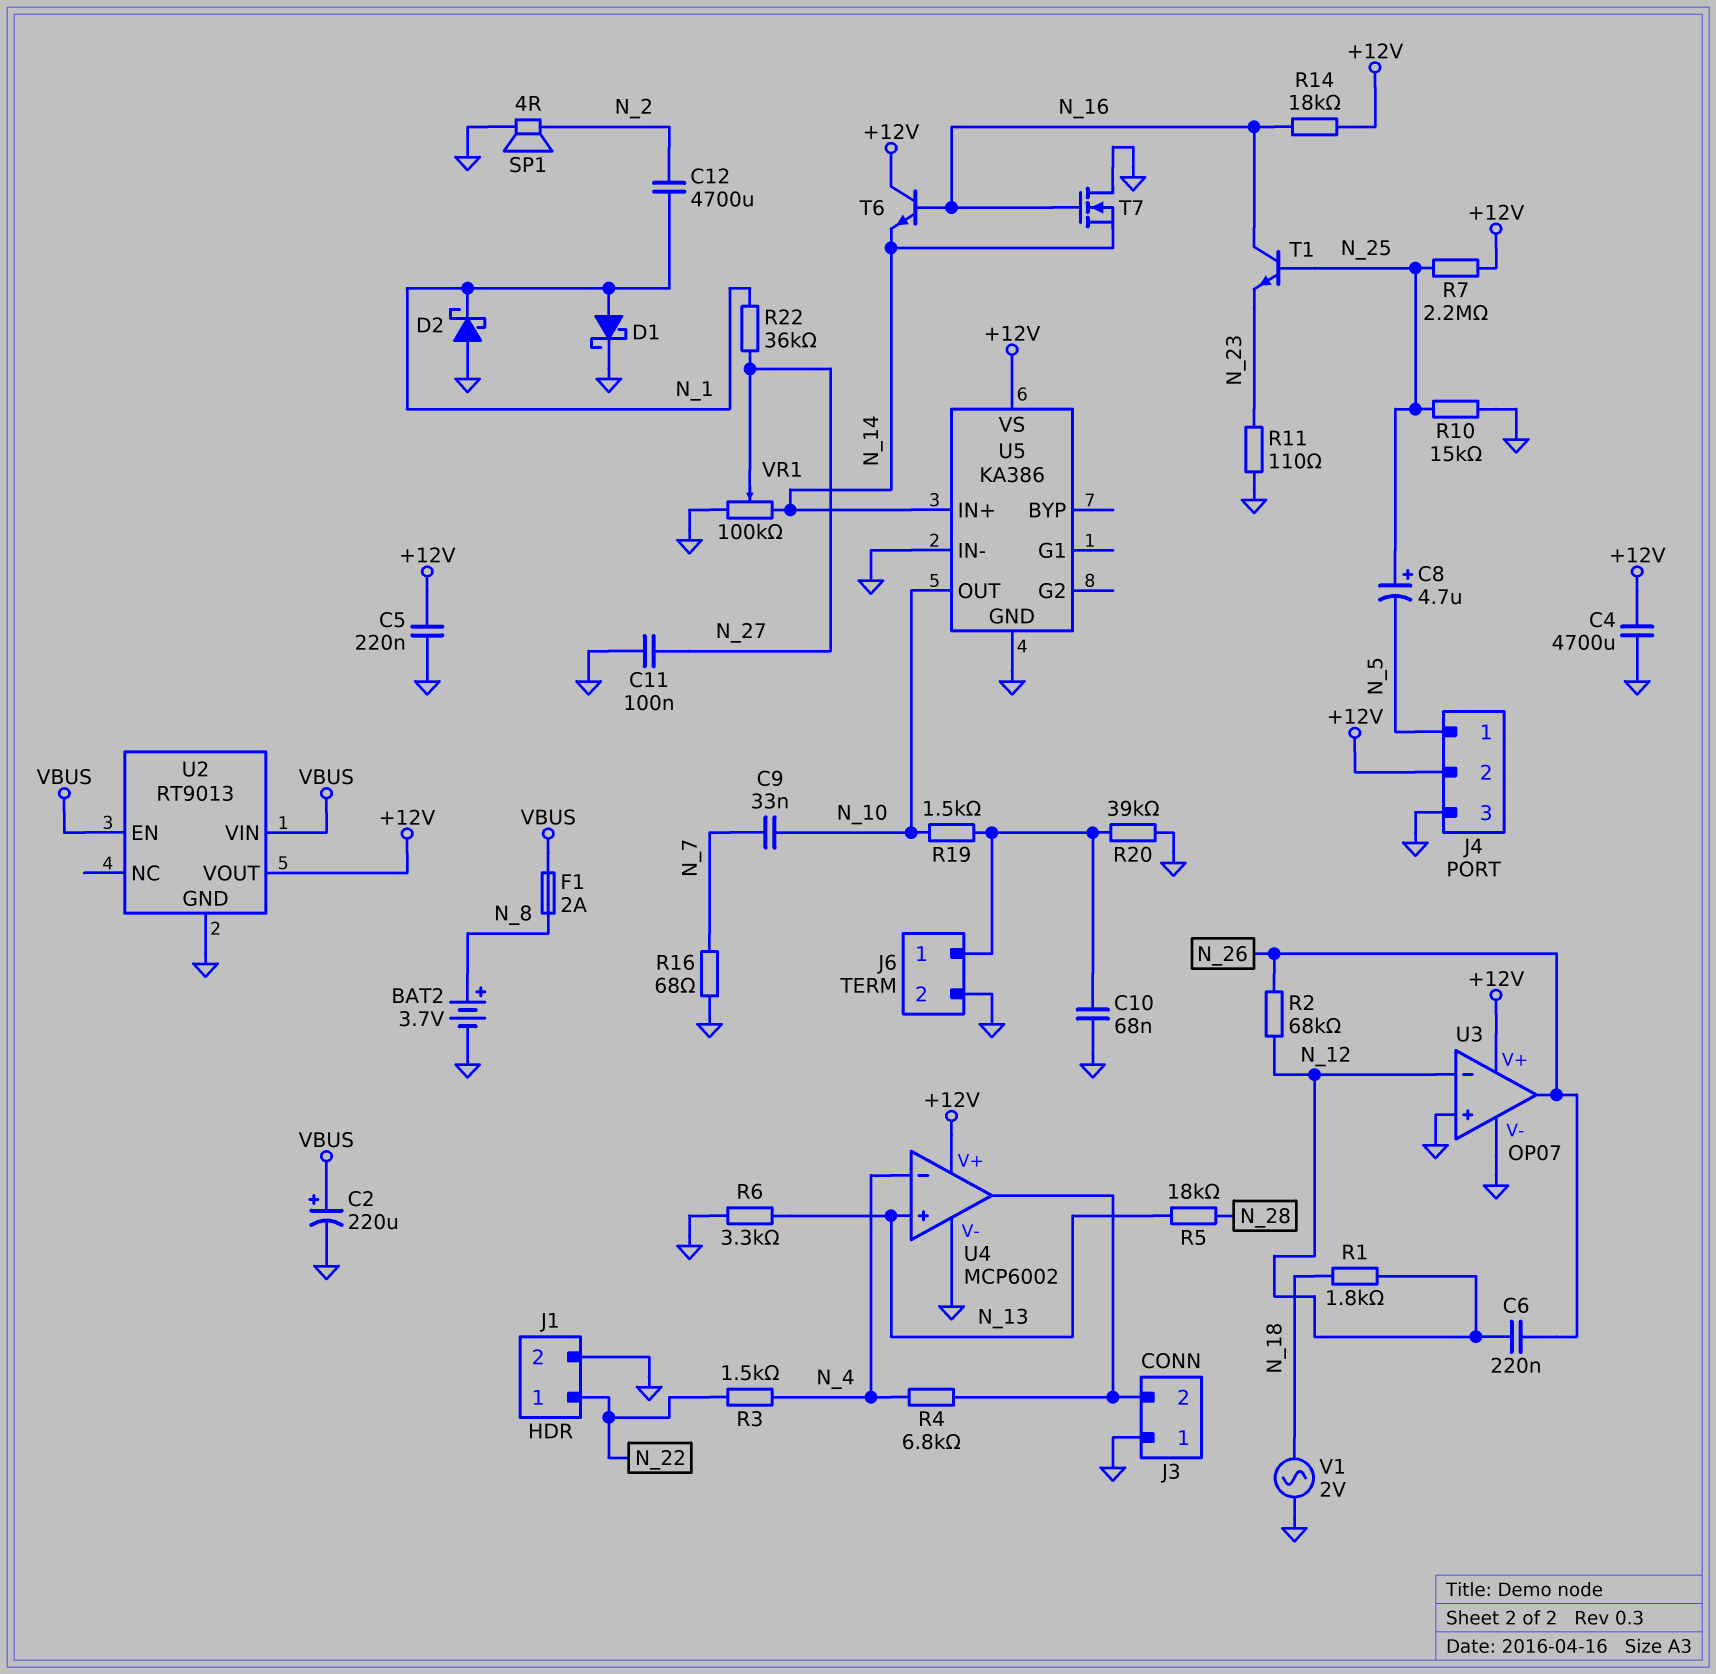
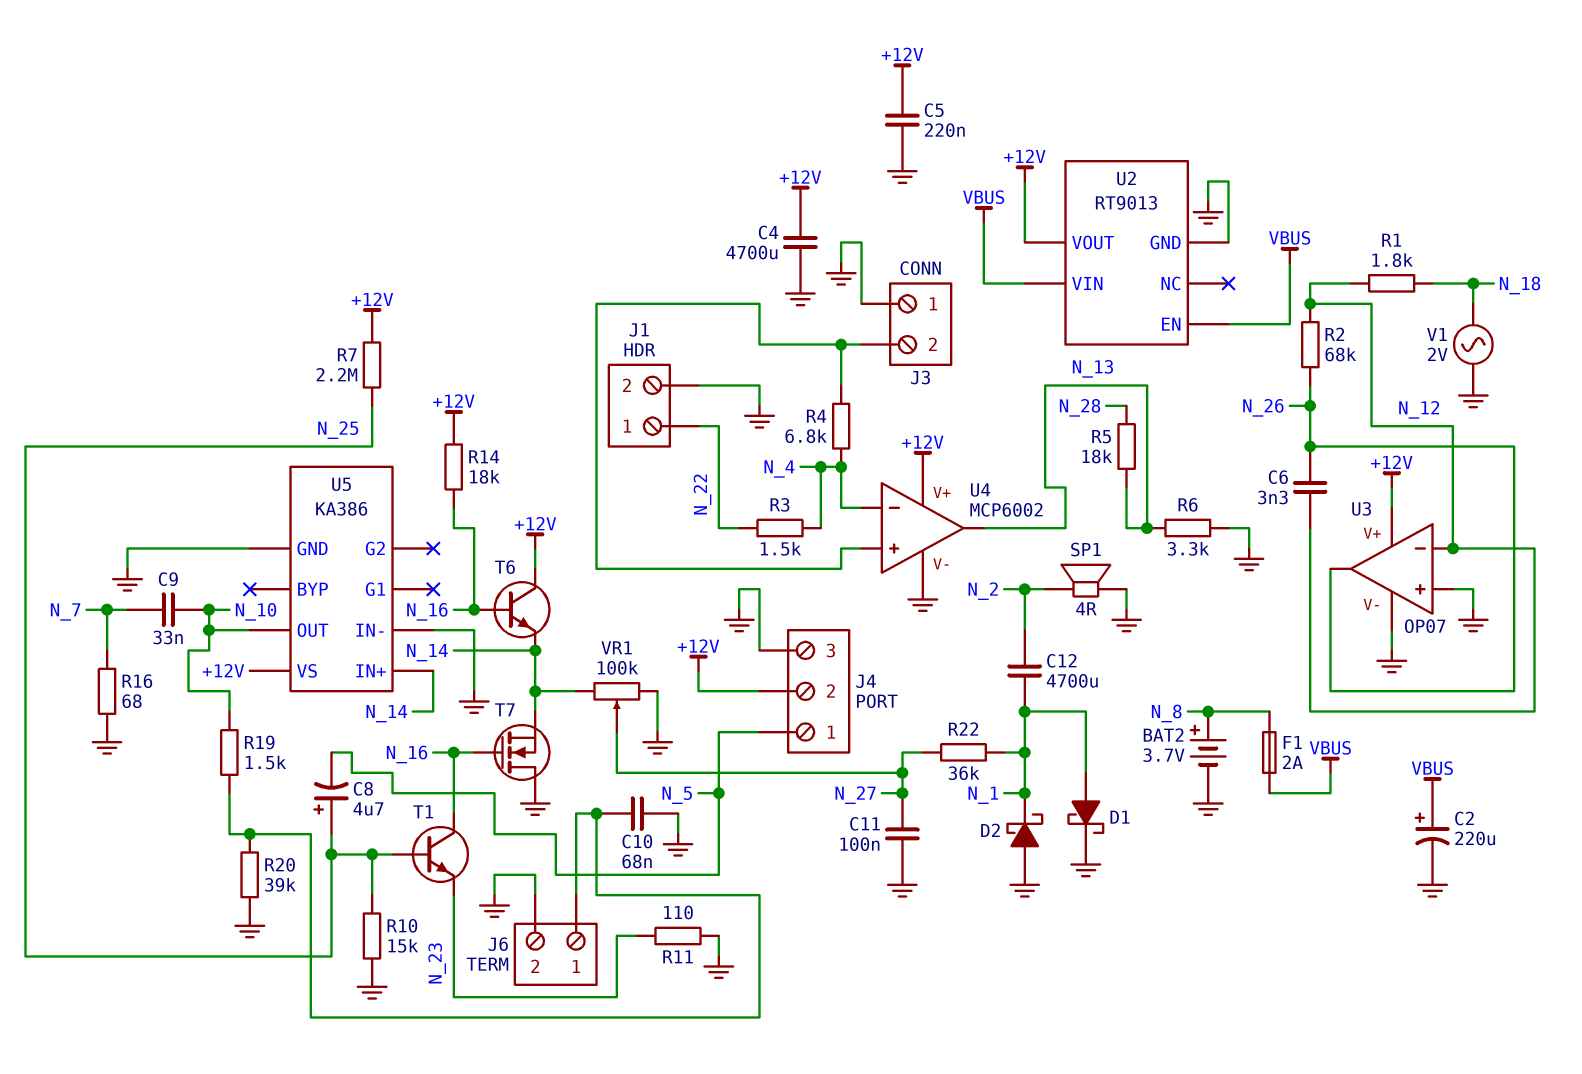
C6: 220nF (N_12, N_26) -> 3.3nF (N_12, N_26)
U4 pin in+: N_13 -> J3/2
U4 pin out: J3/2 -> N_13

